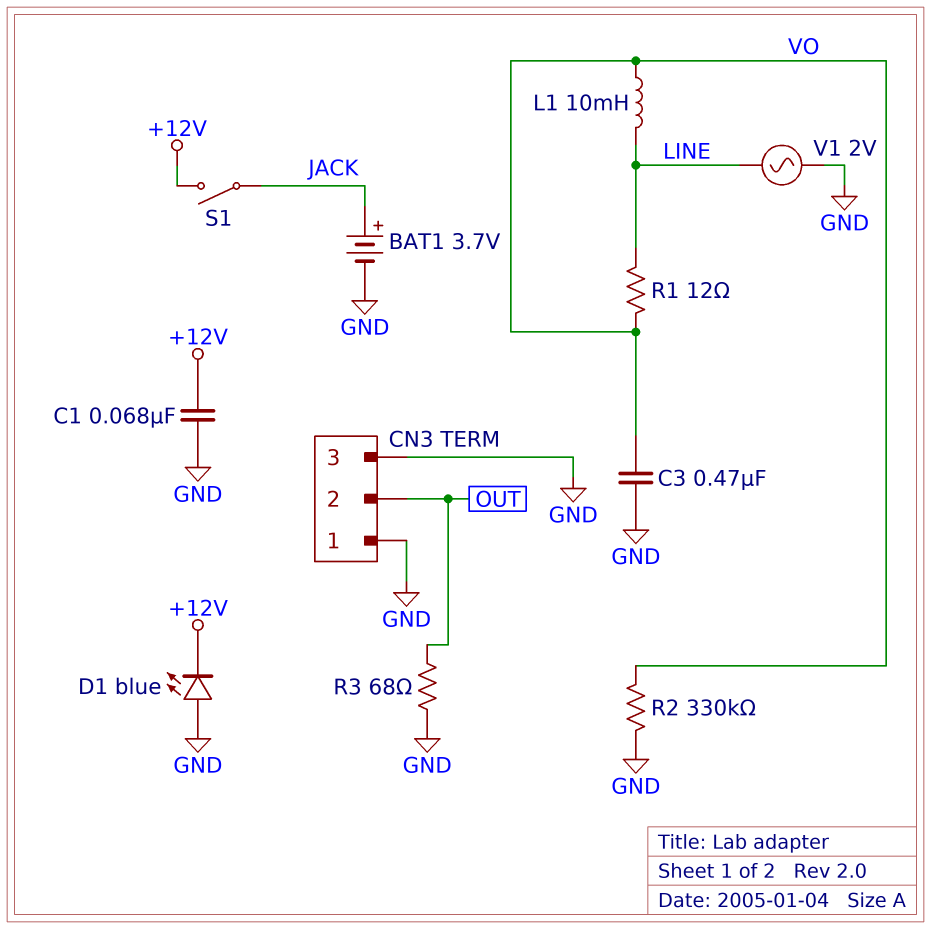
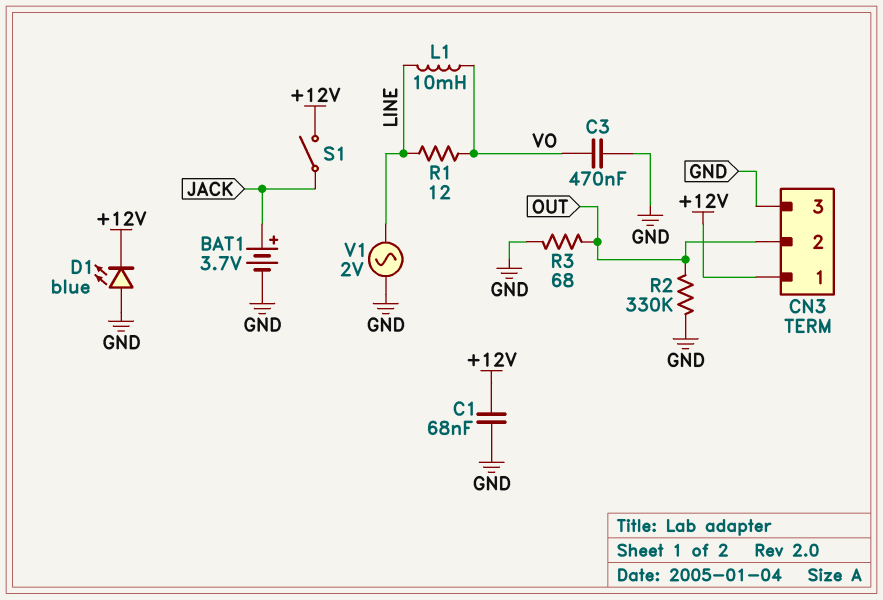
CN3 pin 1: GND -> +12V
R2: 330k (GND, VO) -> 330k (GND, OUT)

